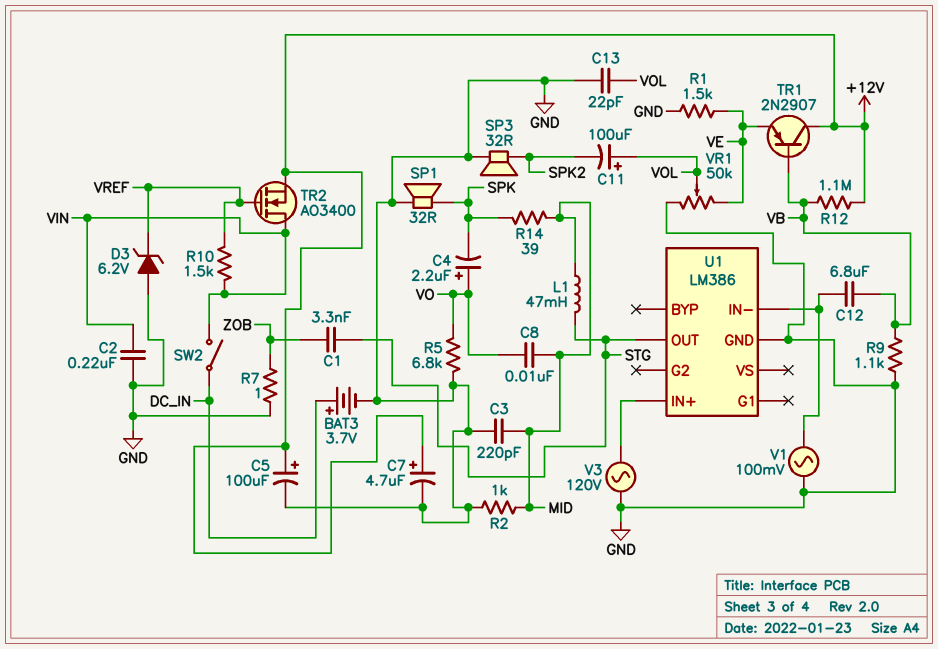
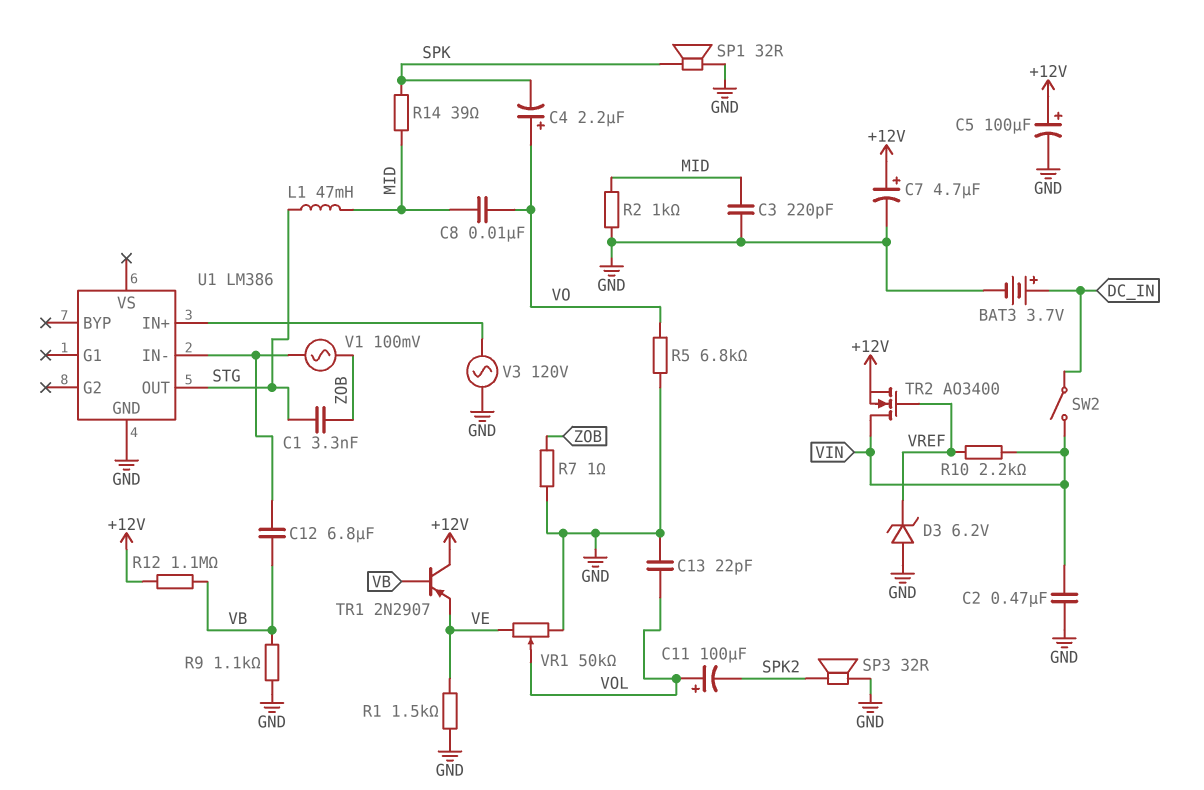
C2: 220nF (GND, VIN) -> 470nF (GND, VIN)
R10: 1.5k (VIN, VREF) -> 2.2k (VIN, VREF)
V1: AC 100mV (GND, U1/IN-) -> AC 100mV (U1/IN-, ZOB)

